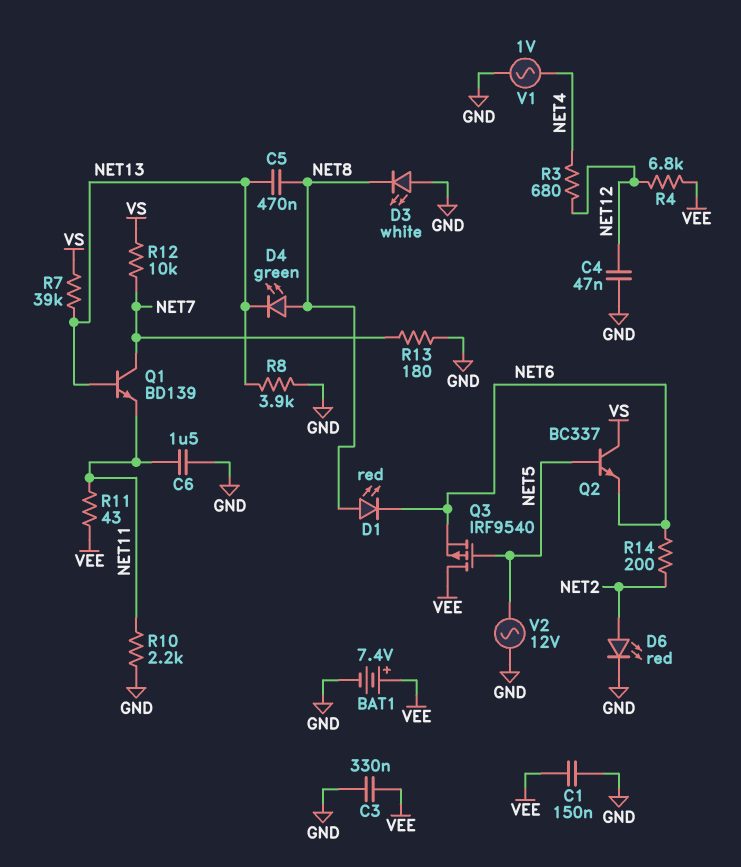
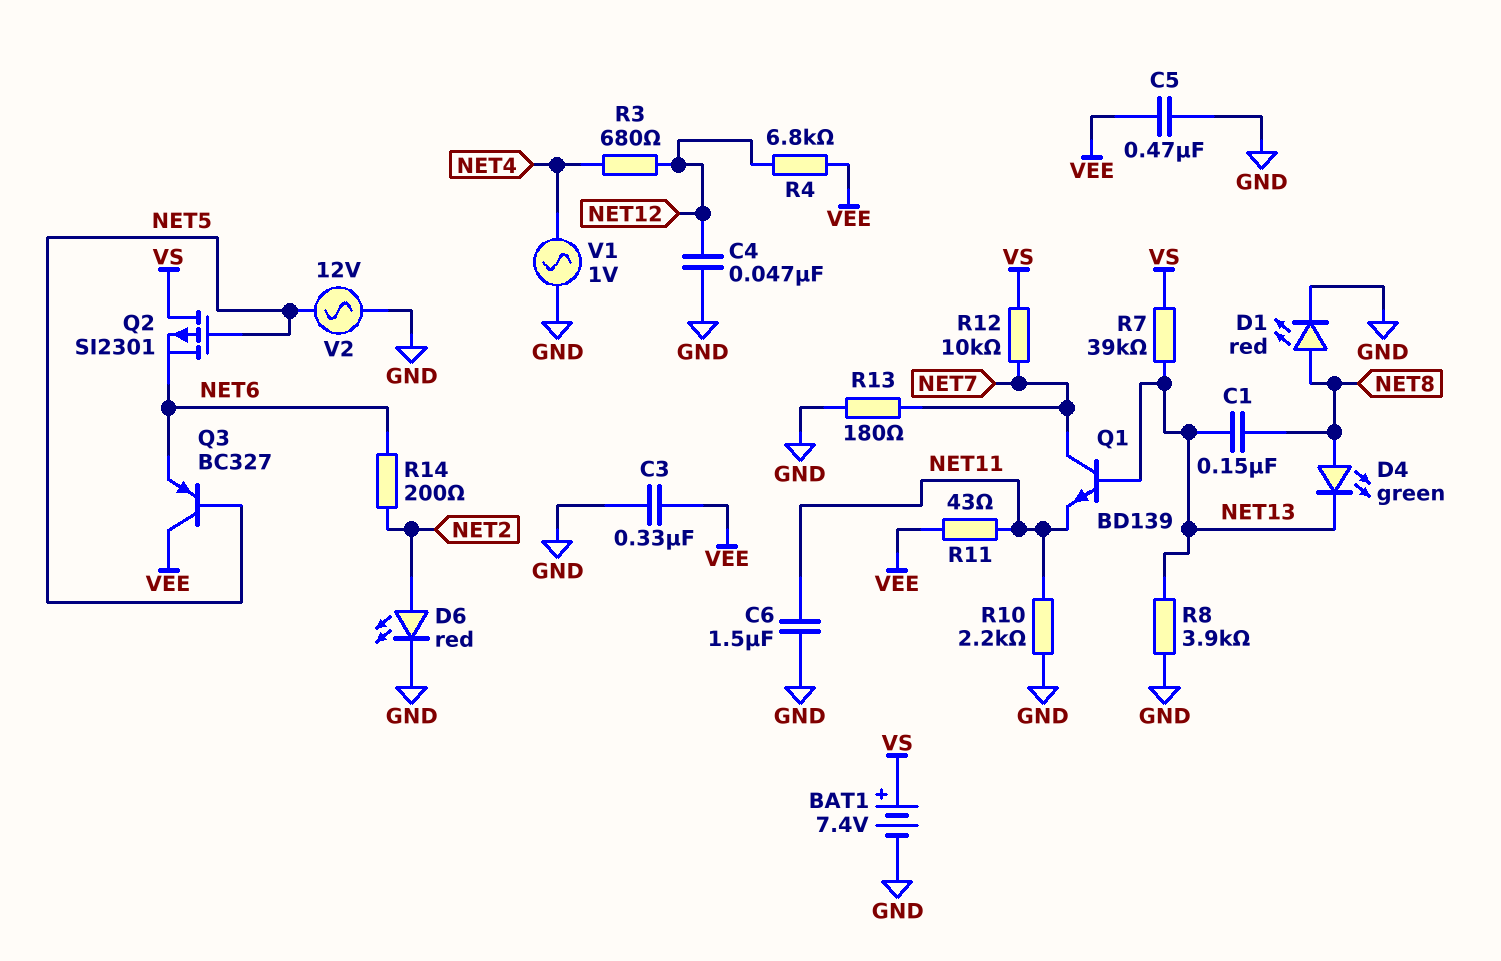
BAT1: 7.4V (plus VEE, minus GND) -> 7.4V (plus VS, minus GND)
C1: 150nF (GND, VEE) -> 150nF (NET8, NET13)
C5: 470nF (NET8, NET13) -> 470nF (GND, VEE)
D1: LED red (A NET8, K NET6) -> LED red (A NET8, K GND)
D3: LED white (A GND, K NET8) -> none
Q2: NPN BC337 (B NET5, C VS, E NET6) -> PMOS SI2301 (G NET5, D VS, S NET6)
Q3: PMOS IRF9540 (G NET5, D VEE, S NET6) -> PNP BC327 (B NET5, C VEE, E NET6)

